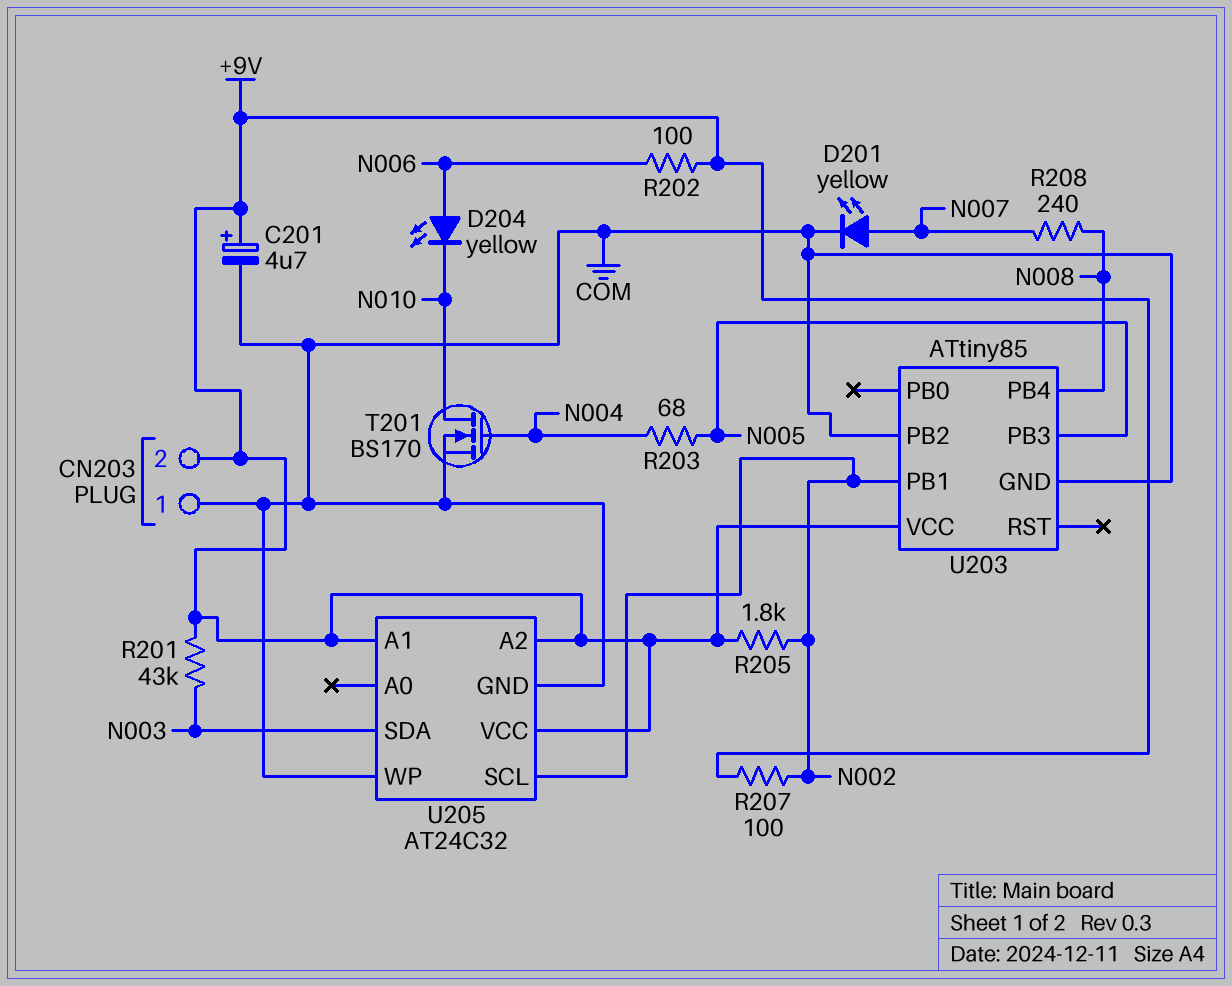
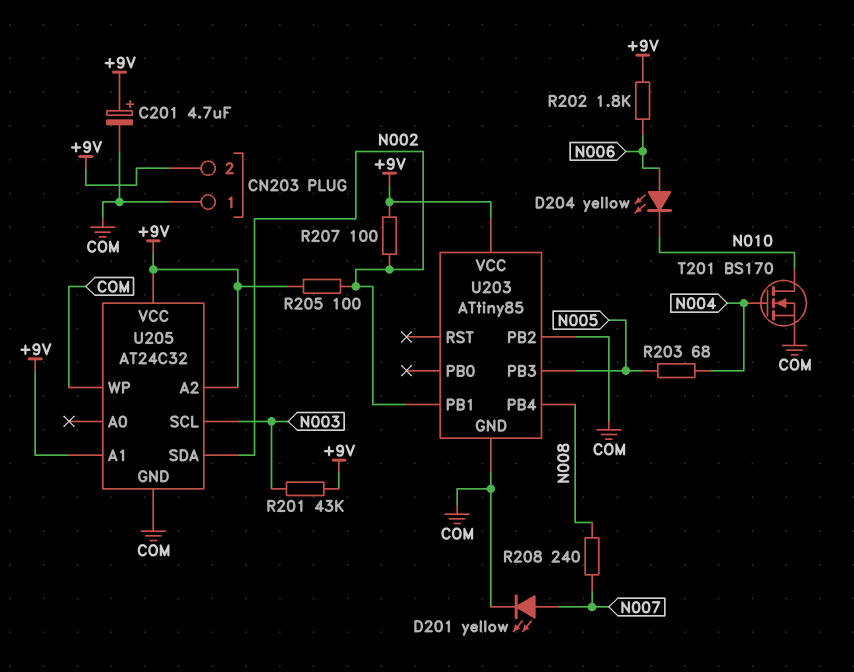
R202: 100 (+9V, N006) -> 1.8k (+9V, N006)
R205: 1.8k (+9V, N002) -> 100 (+9V, N002)
U205 pin SCL: N002 -> N003
U205 pin SDA: N003 -> N002

